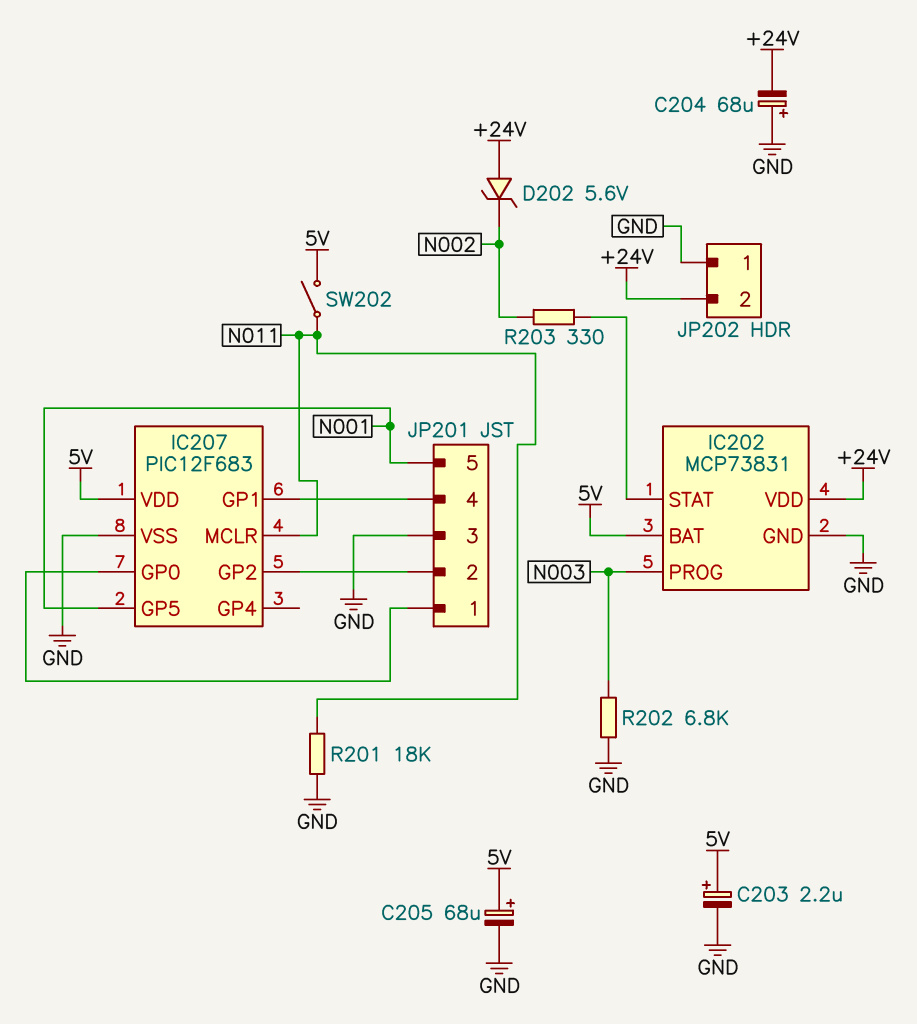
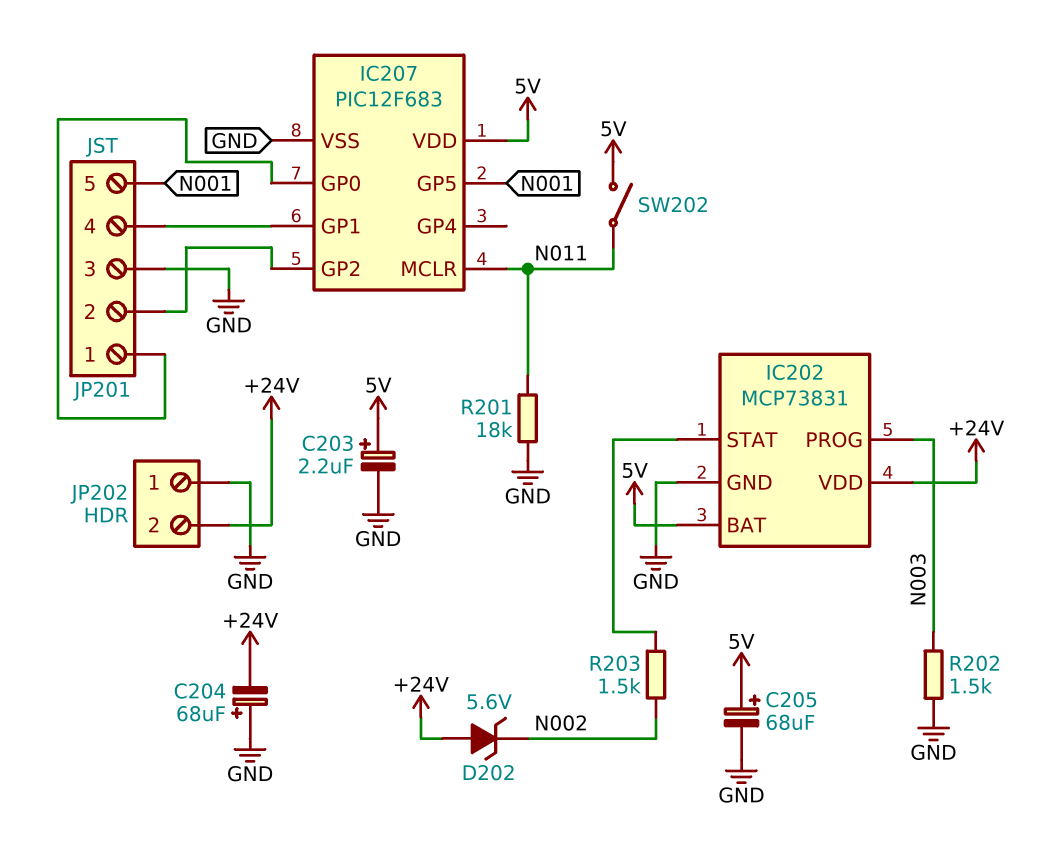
R202: 6.8k (GND, N003) -> 1.5k (GND, N003)
R203: 330 (IC202/STAT, N002) -> 1.5k (IC202/STAT, N002)

